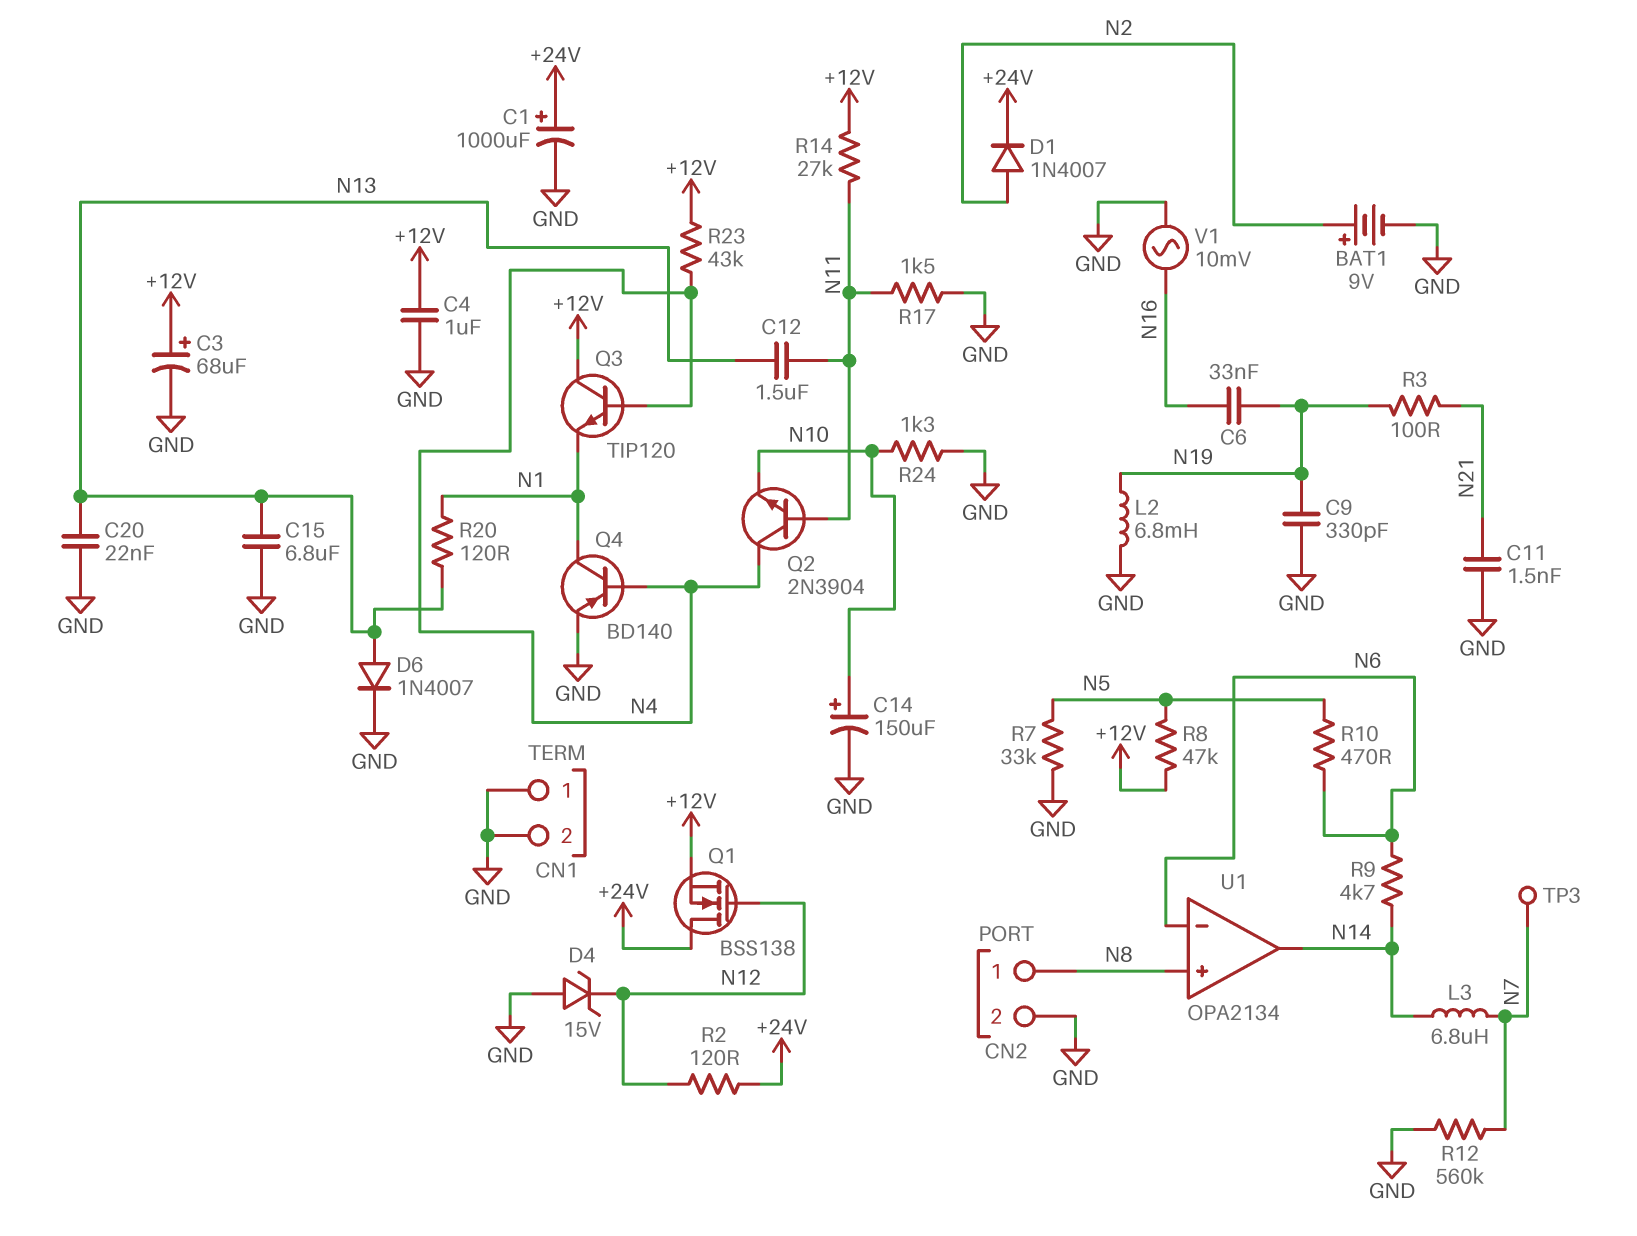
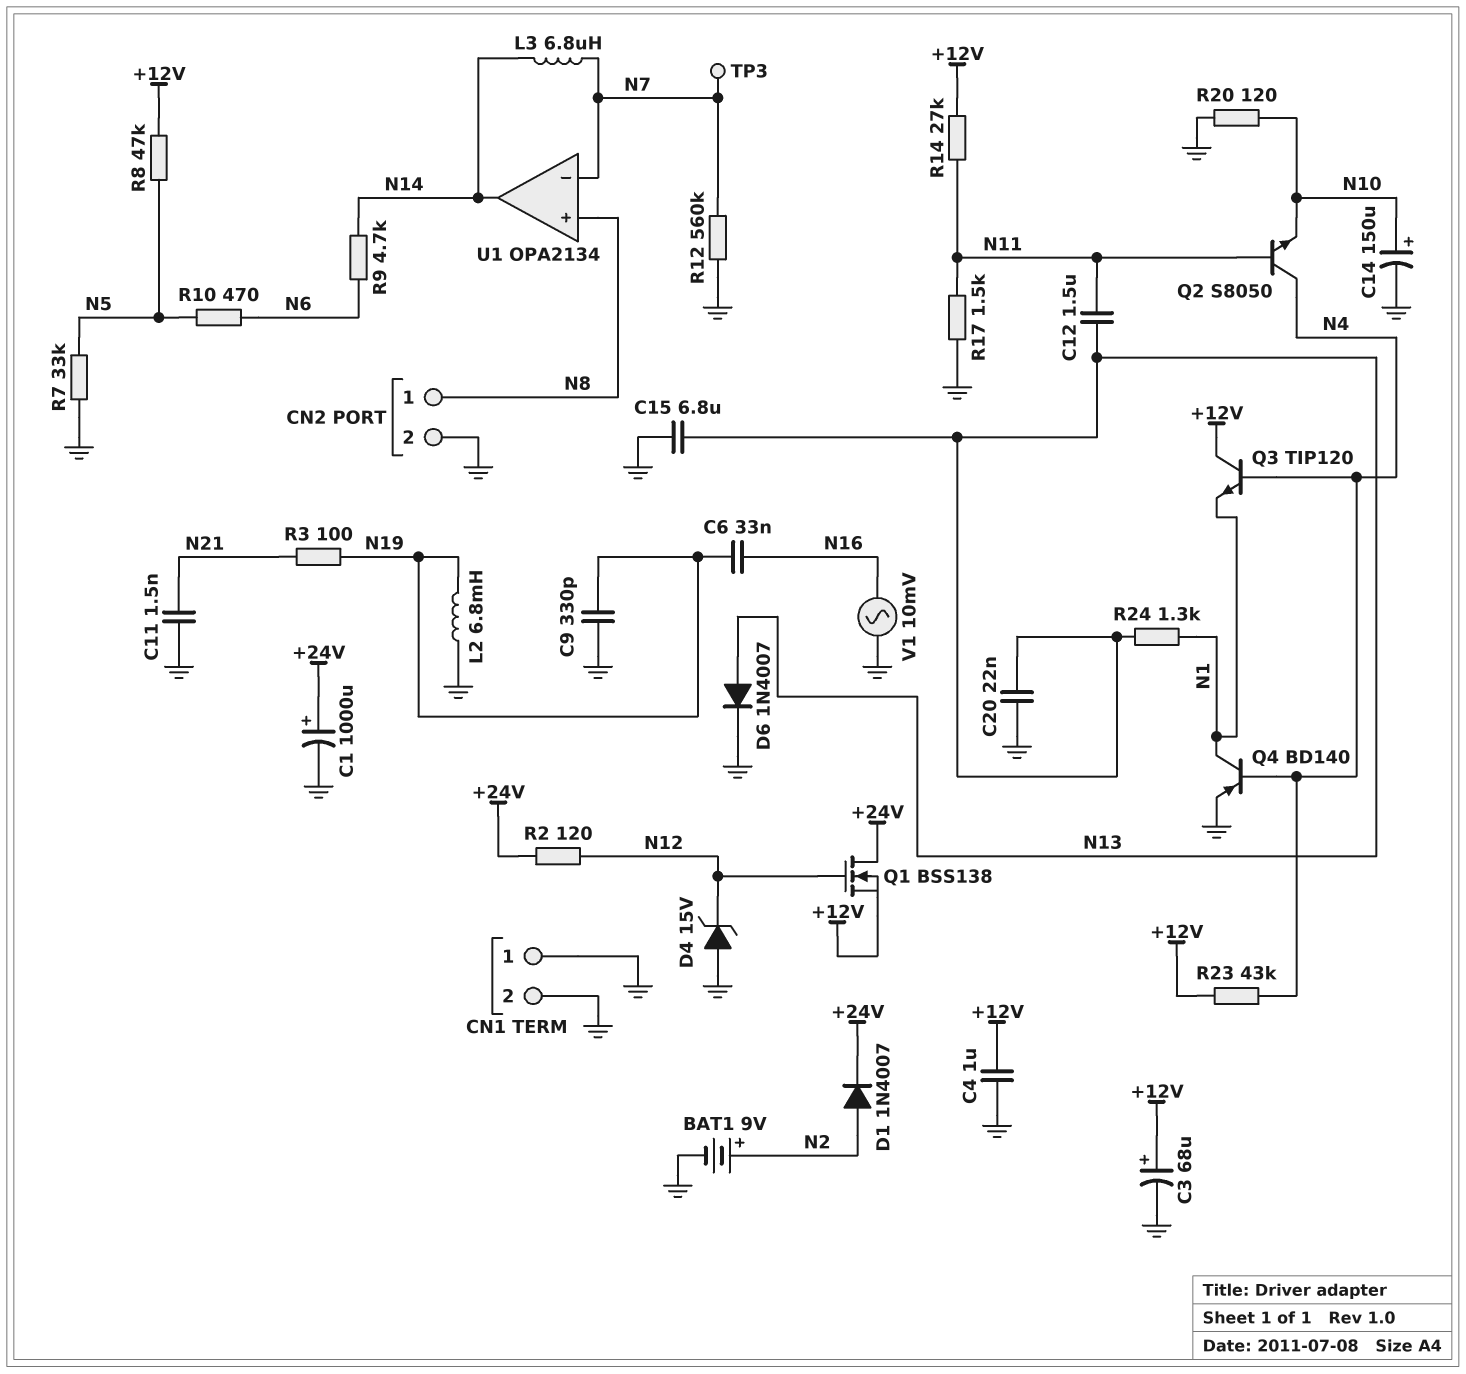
Q2: NPN 2N3904 (B N11, C N4, E N10) -> NPN S8050 (B N11, C N4, E N10)
R20: 120 (N1, N13) -> 120 (GND, N10)
R24: 1.3k (GND, N10) -> 1.3k (N1, N13)
U1 pin in-: N6 -> N7

